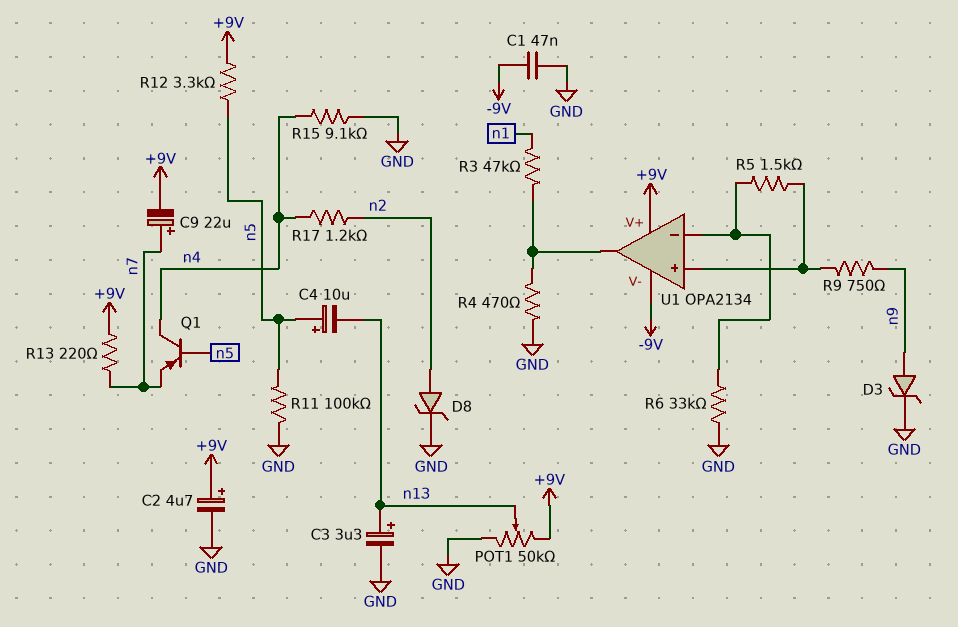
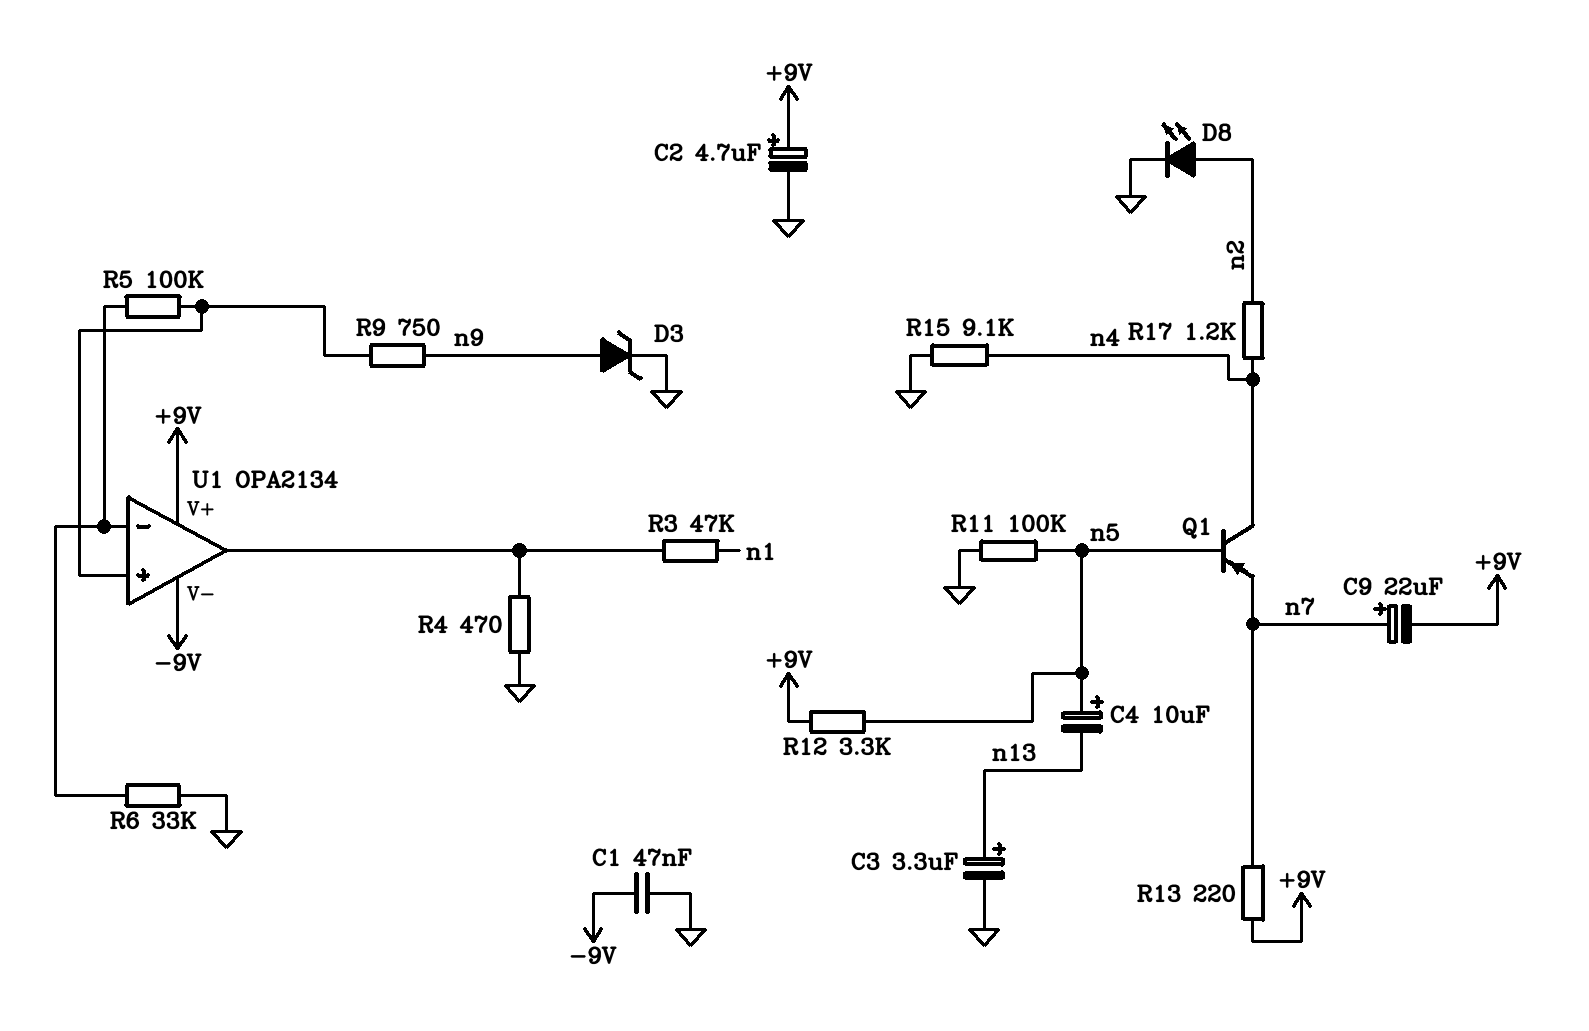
D8: zener (A n2, K GND) -> LED (A n2, K GND)
POT1: 50k (+9V, GND, wiper n13) -> none
R5: 1.5k (U1/in+, U1/in-) -> 100k (U1/in+, U1/in-)

